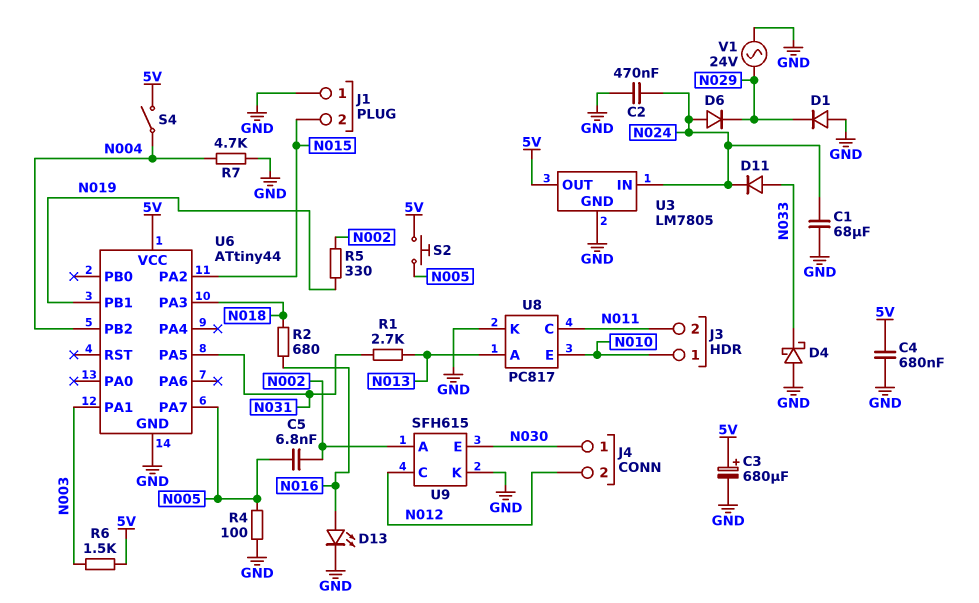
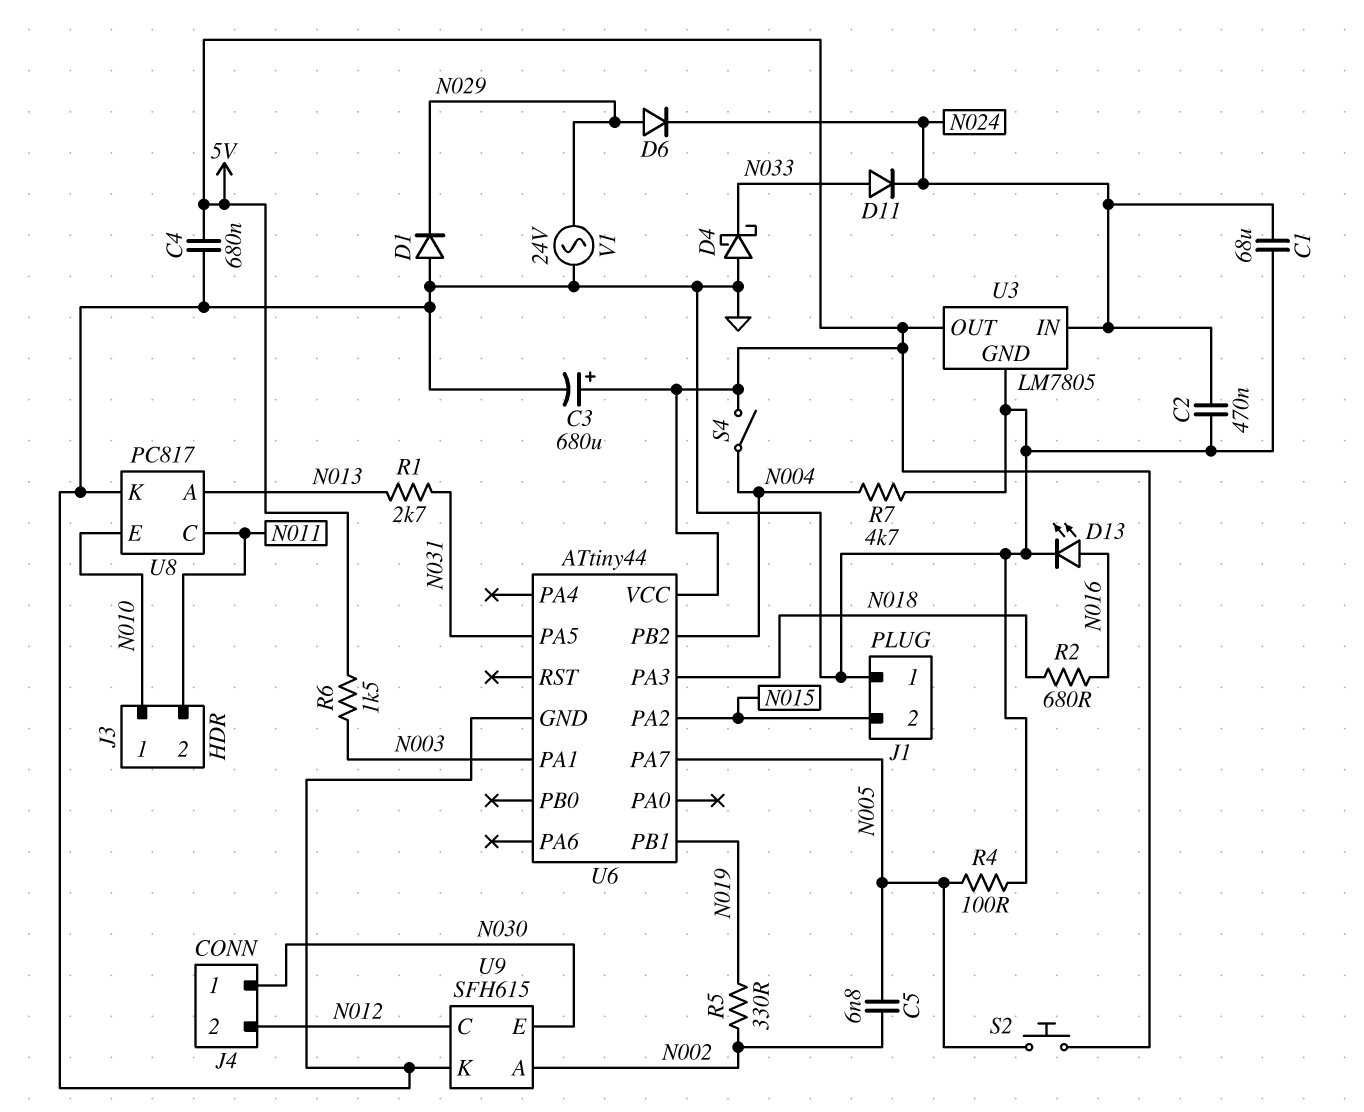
D6: diode (A N024, K N029) -> diode (A N029, K N024)

